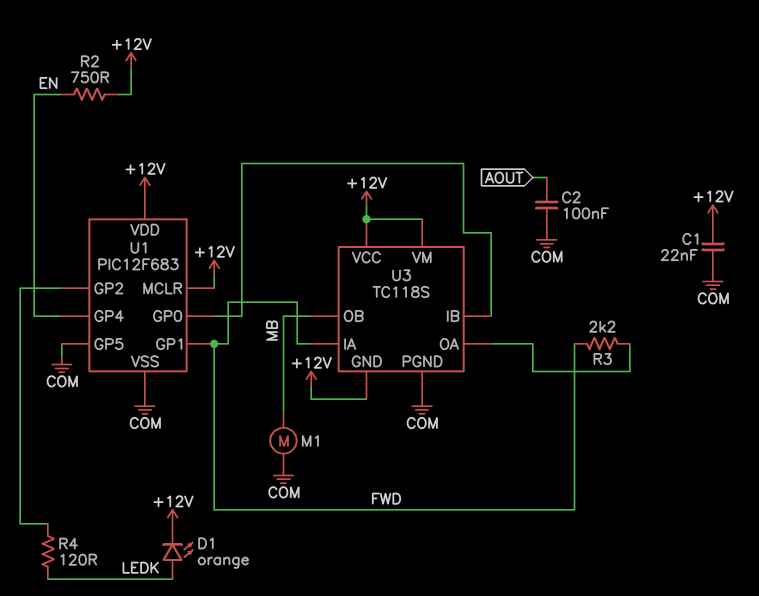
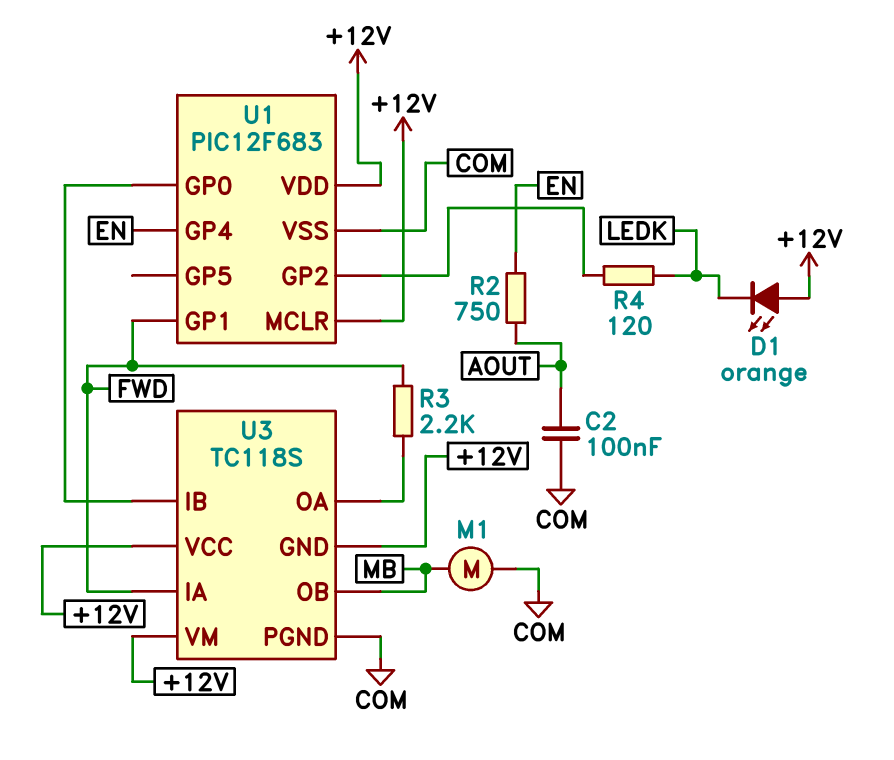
C1: 22nF (+12V, COM) -> none
D1: LED orange (A LEDK, K +12V) -> LED orange (A +12V, K LEDK)
R2: 750 (+12V, EN) -> 750 (AOUT, EN)
U1 pin GP5: COM -> none

